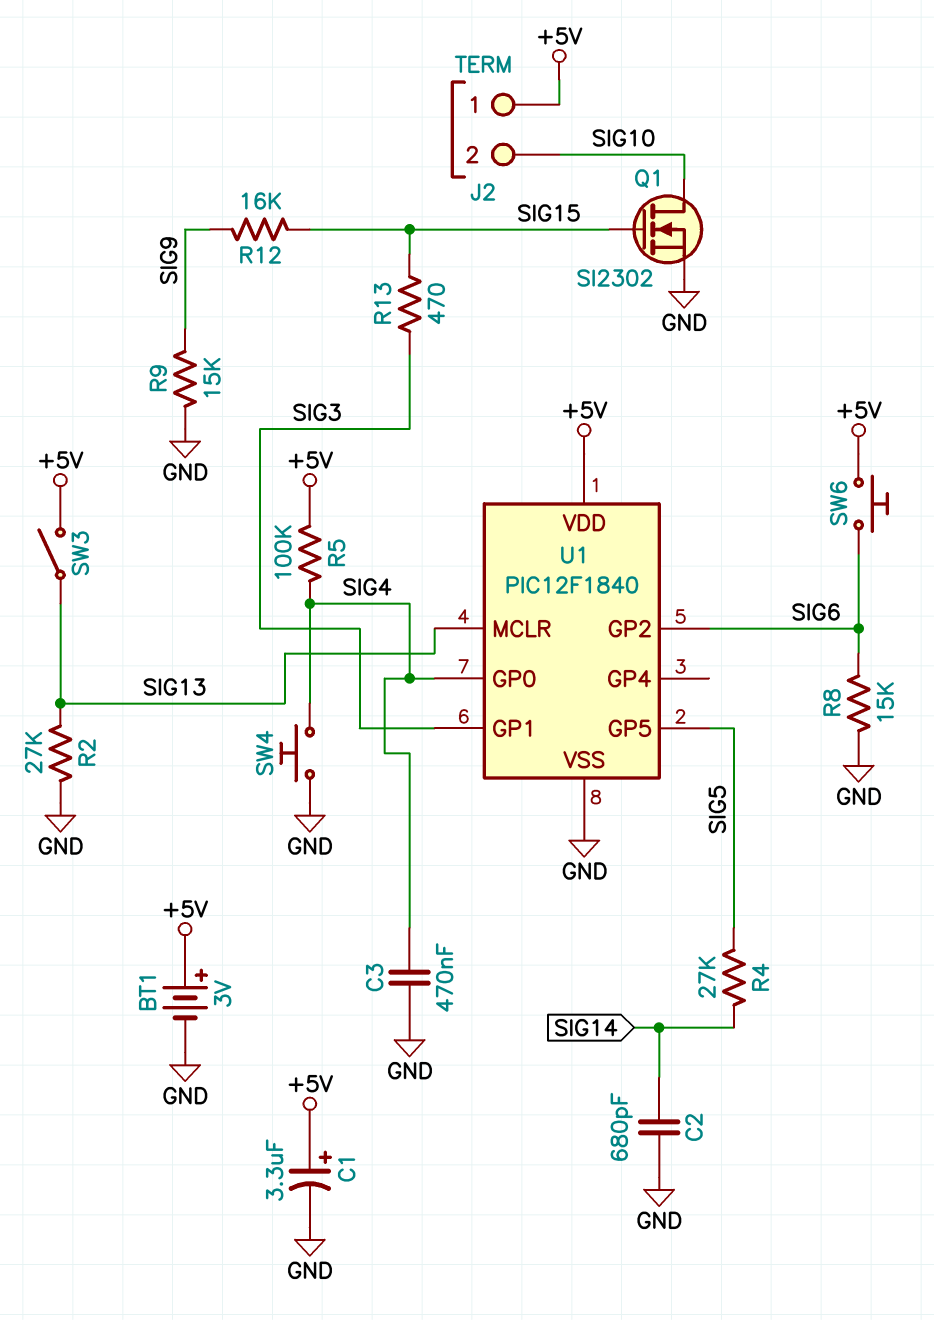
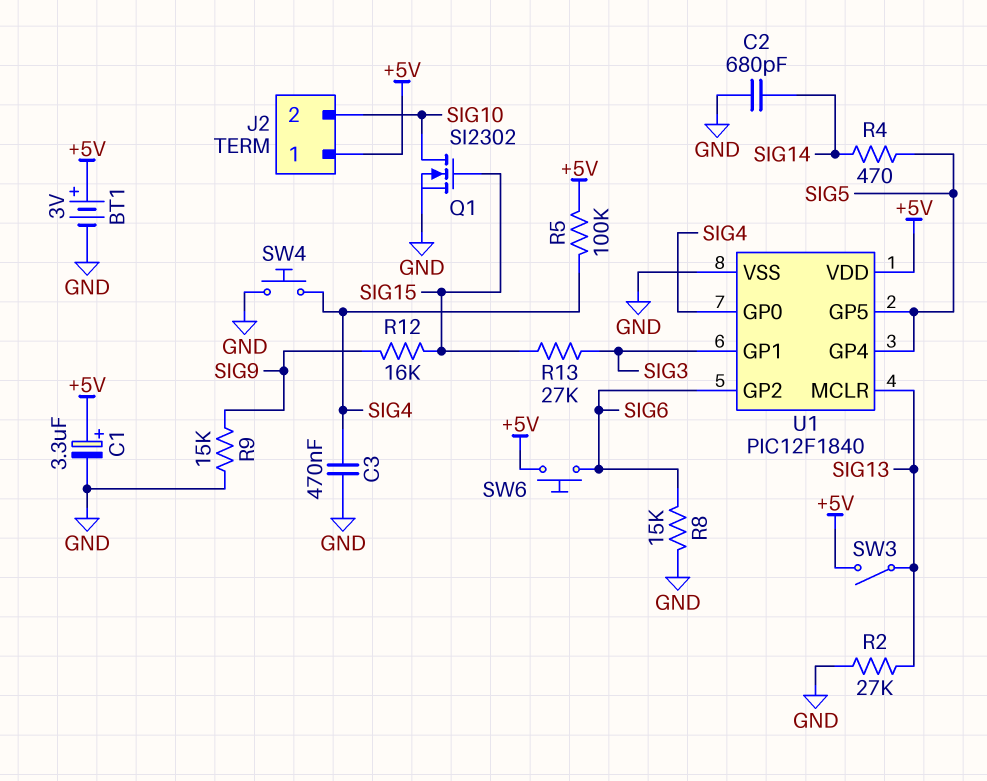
R4: 27k (SIG5, SIG14) -> 470 (SIG5, SIG14)
R13: 470 (SIG3, SIG15) -> 27k (SIG3, SIG15)
U1 pin GP4: none -> SIG5

